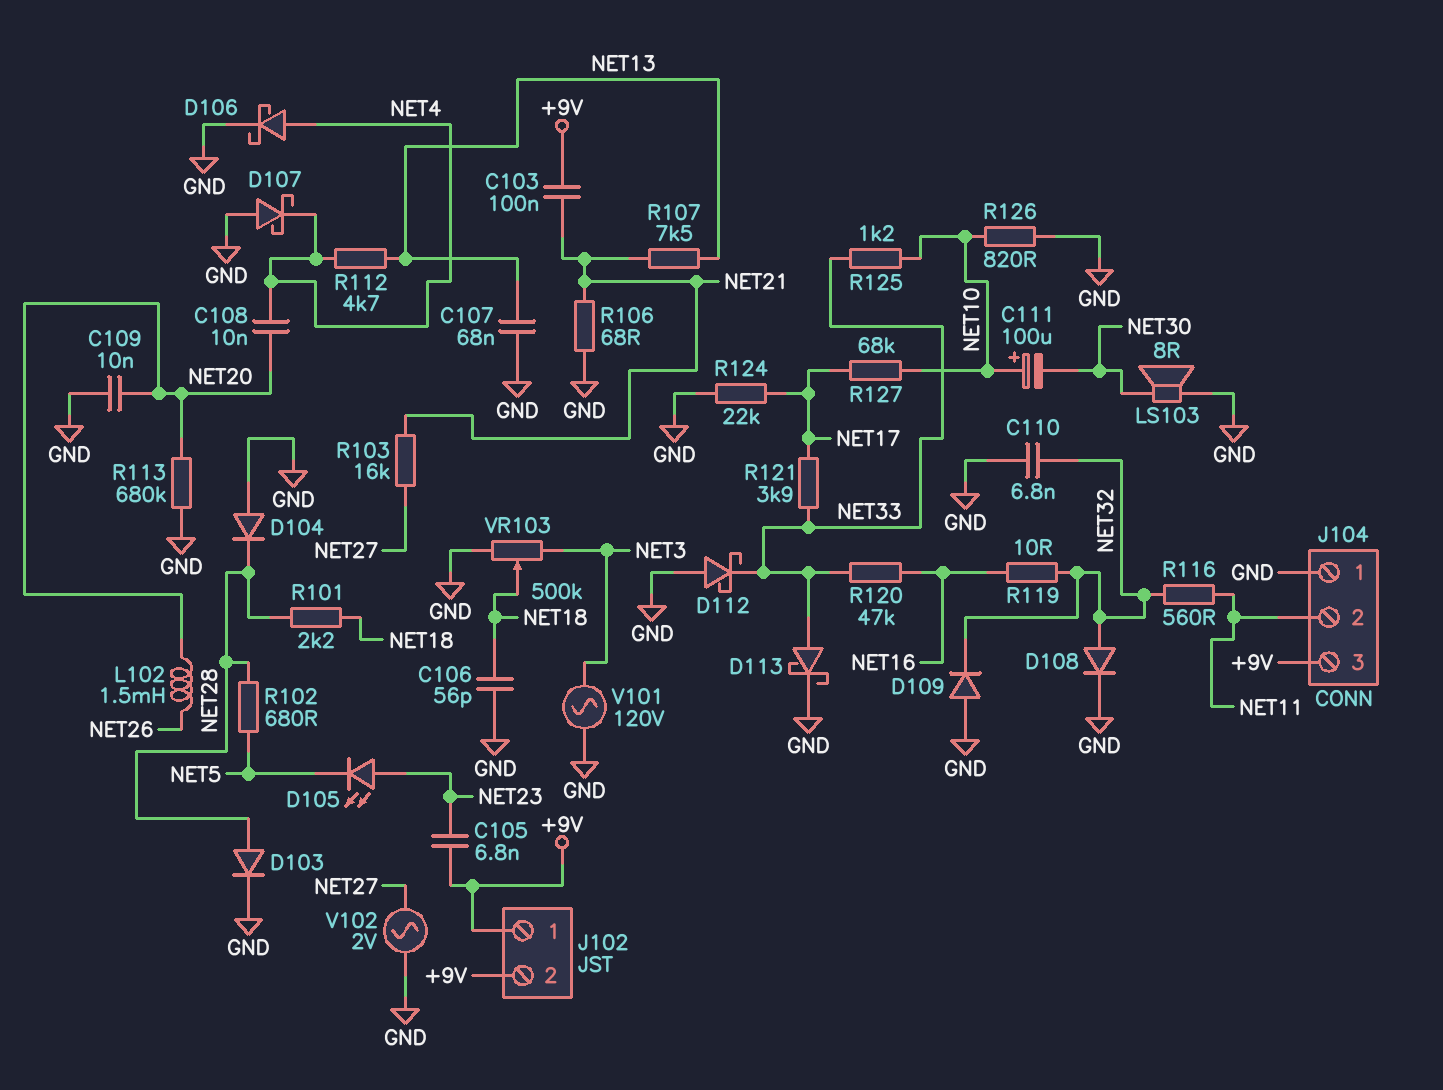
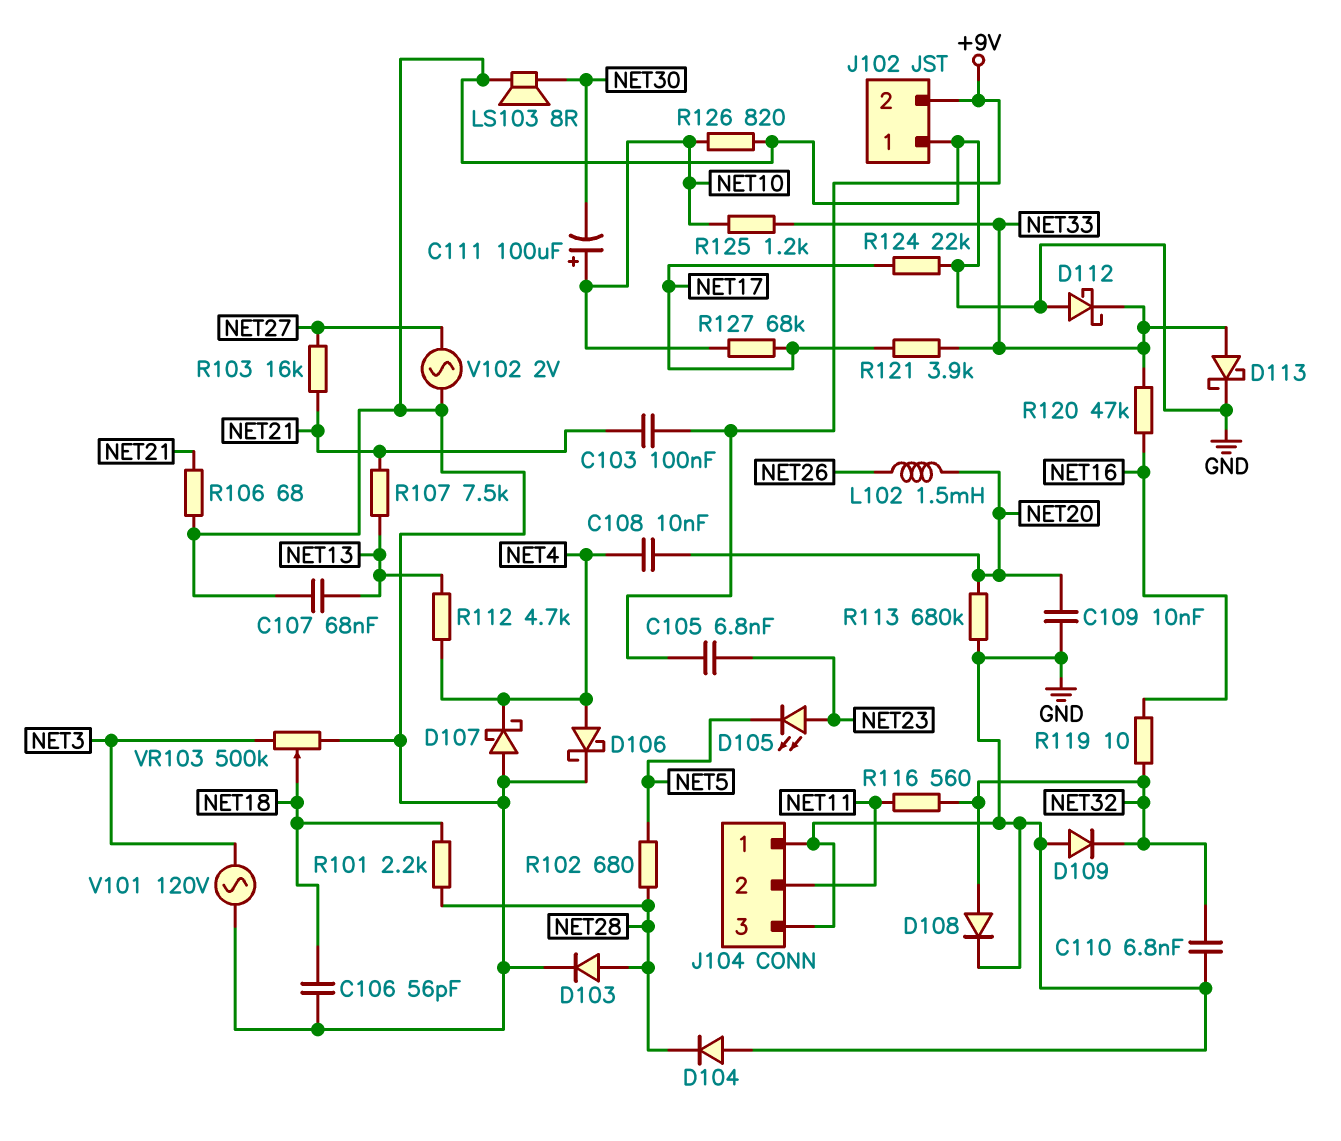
J102 pin 1: +9V -> GND
J104 pin 3: +9V -> GND

